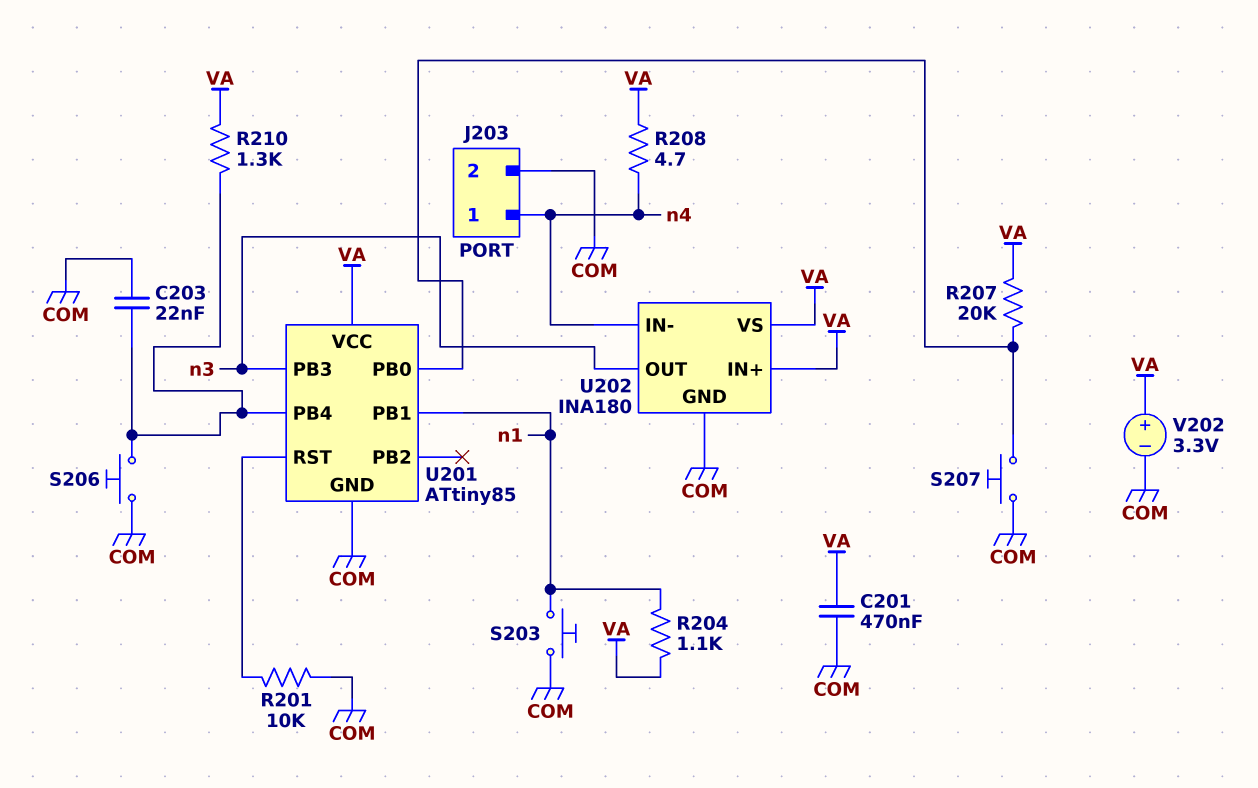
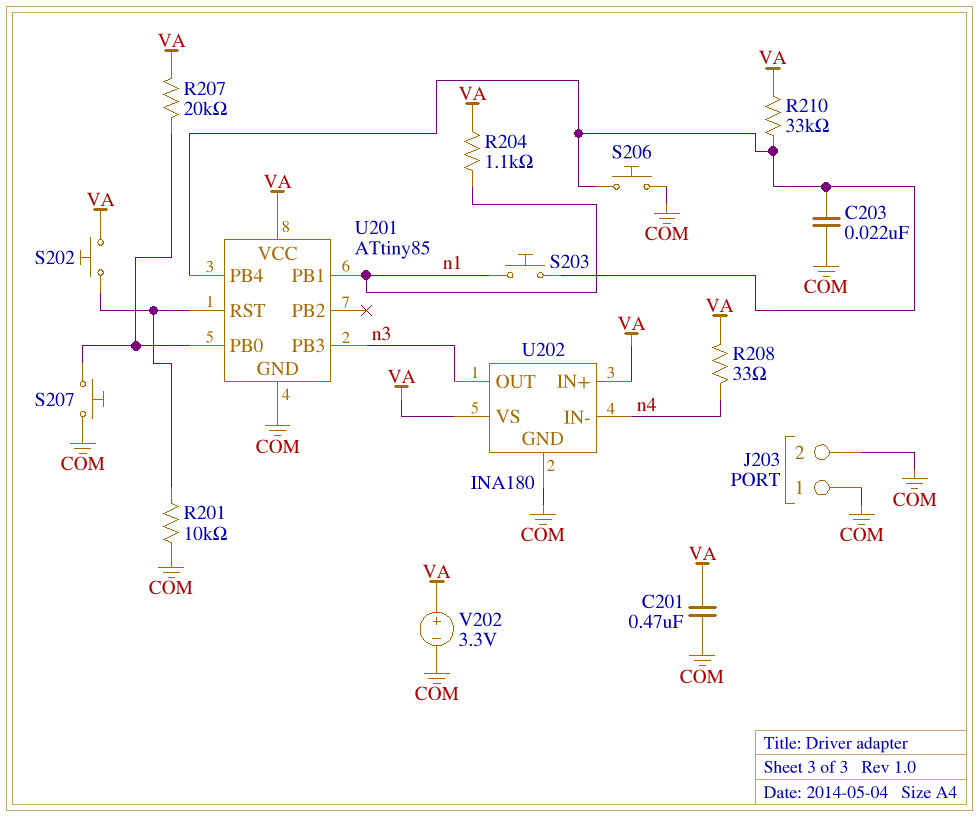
J203 pin 1: n4 -> COM
R208: 4.7 (VA, n4) -> 33 (VA, n4)
R210: 1.3k (U201/PB4, VA) -> 33k (U201/PB4, VA)
S202: none -> button (U201/RST, VA)
S203: button (COM, n1) -> button (U201/PB4, n1)

